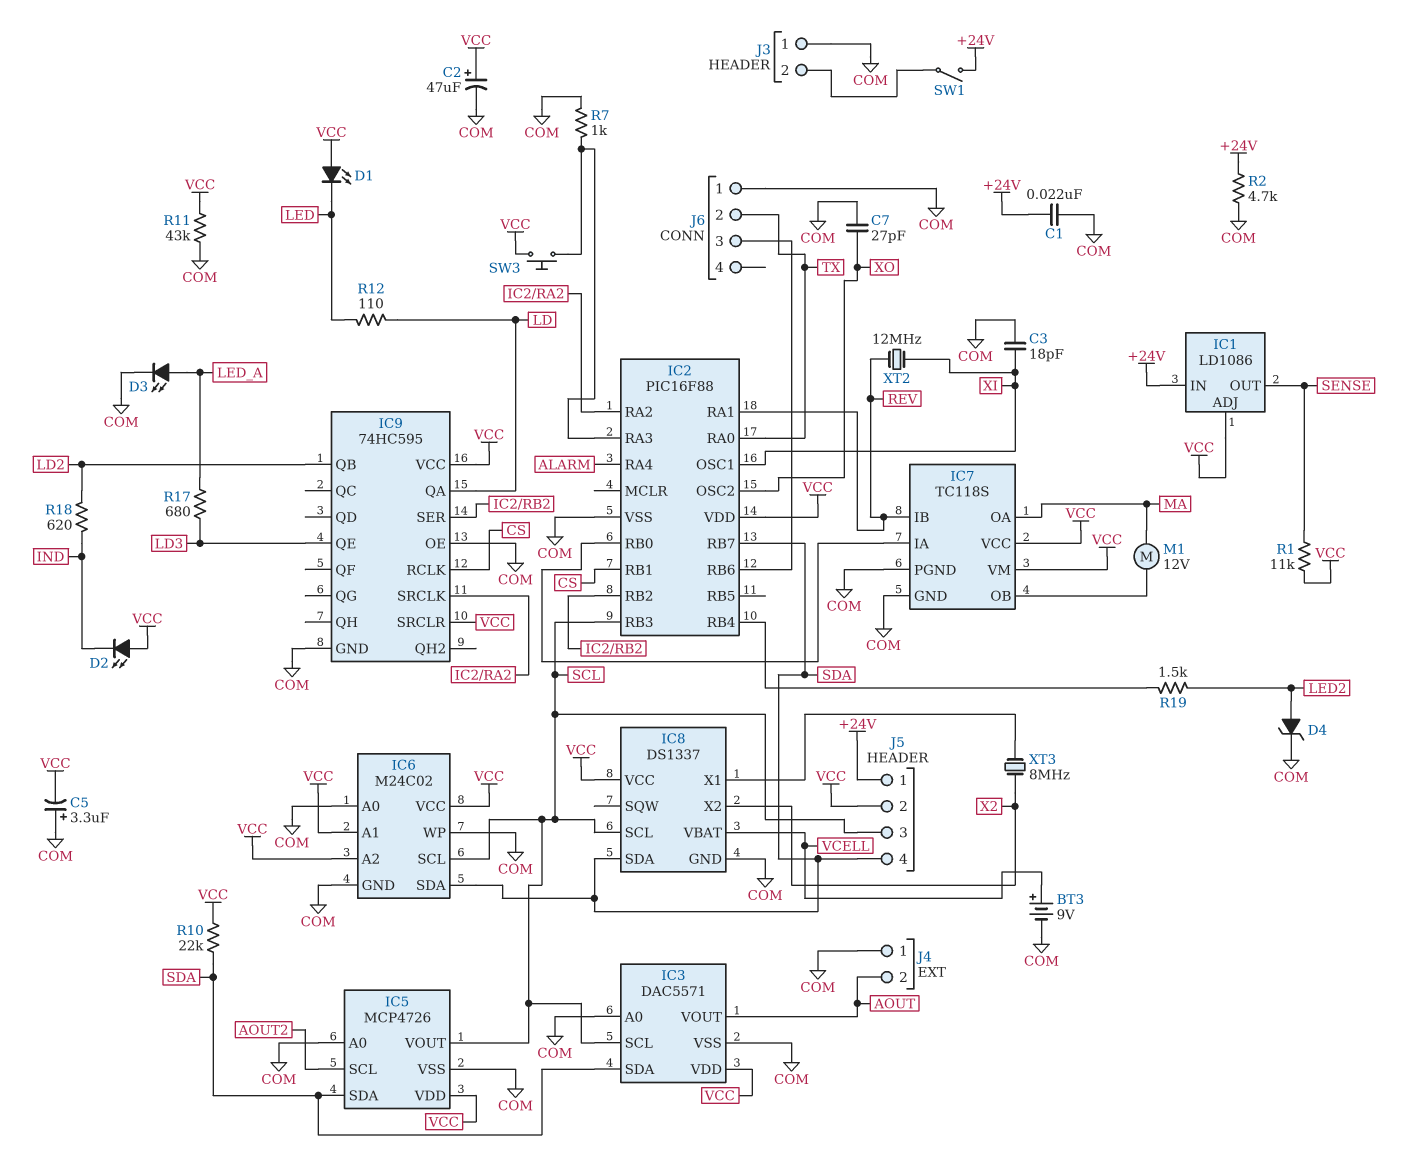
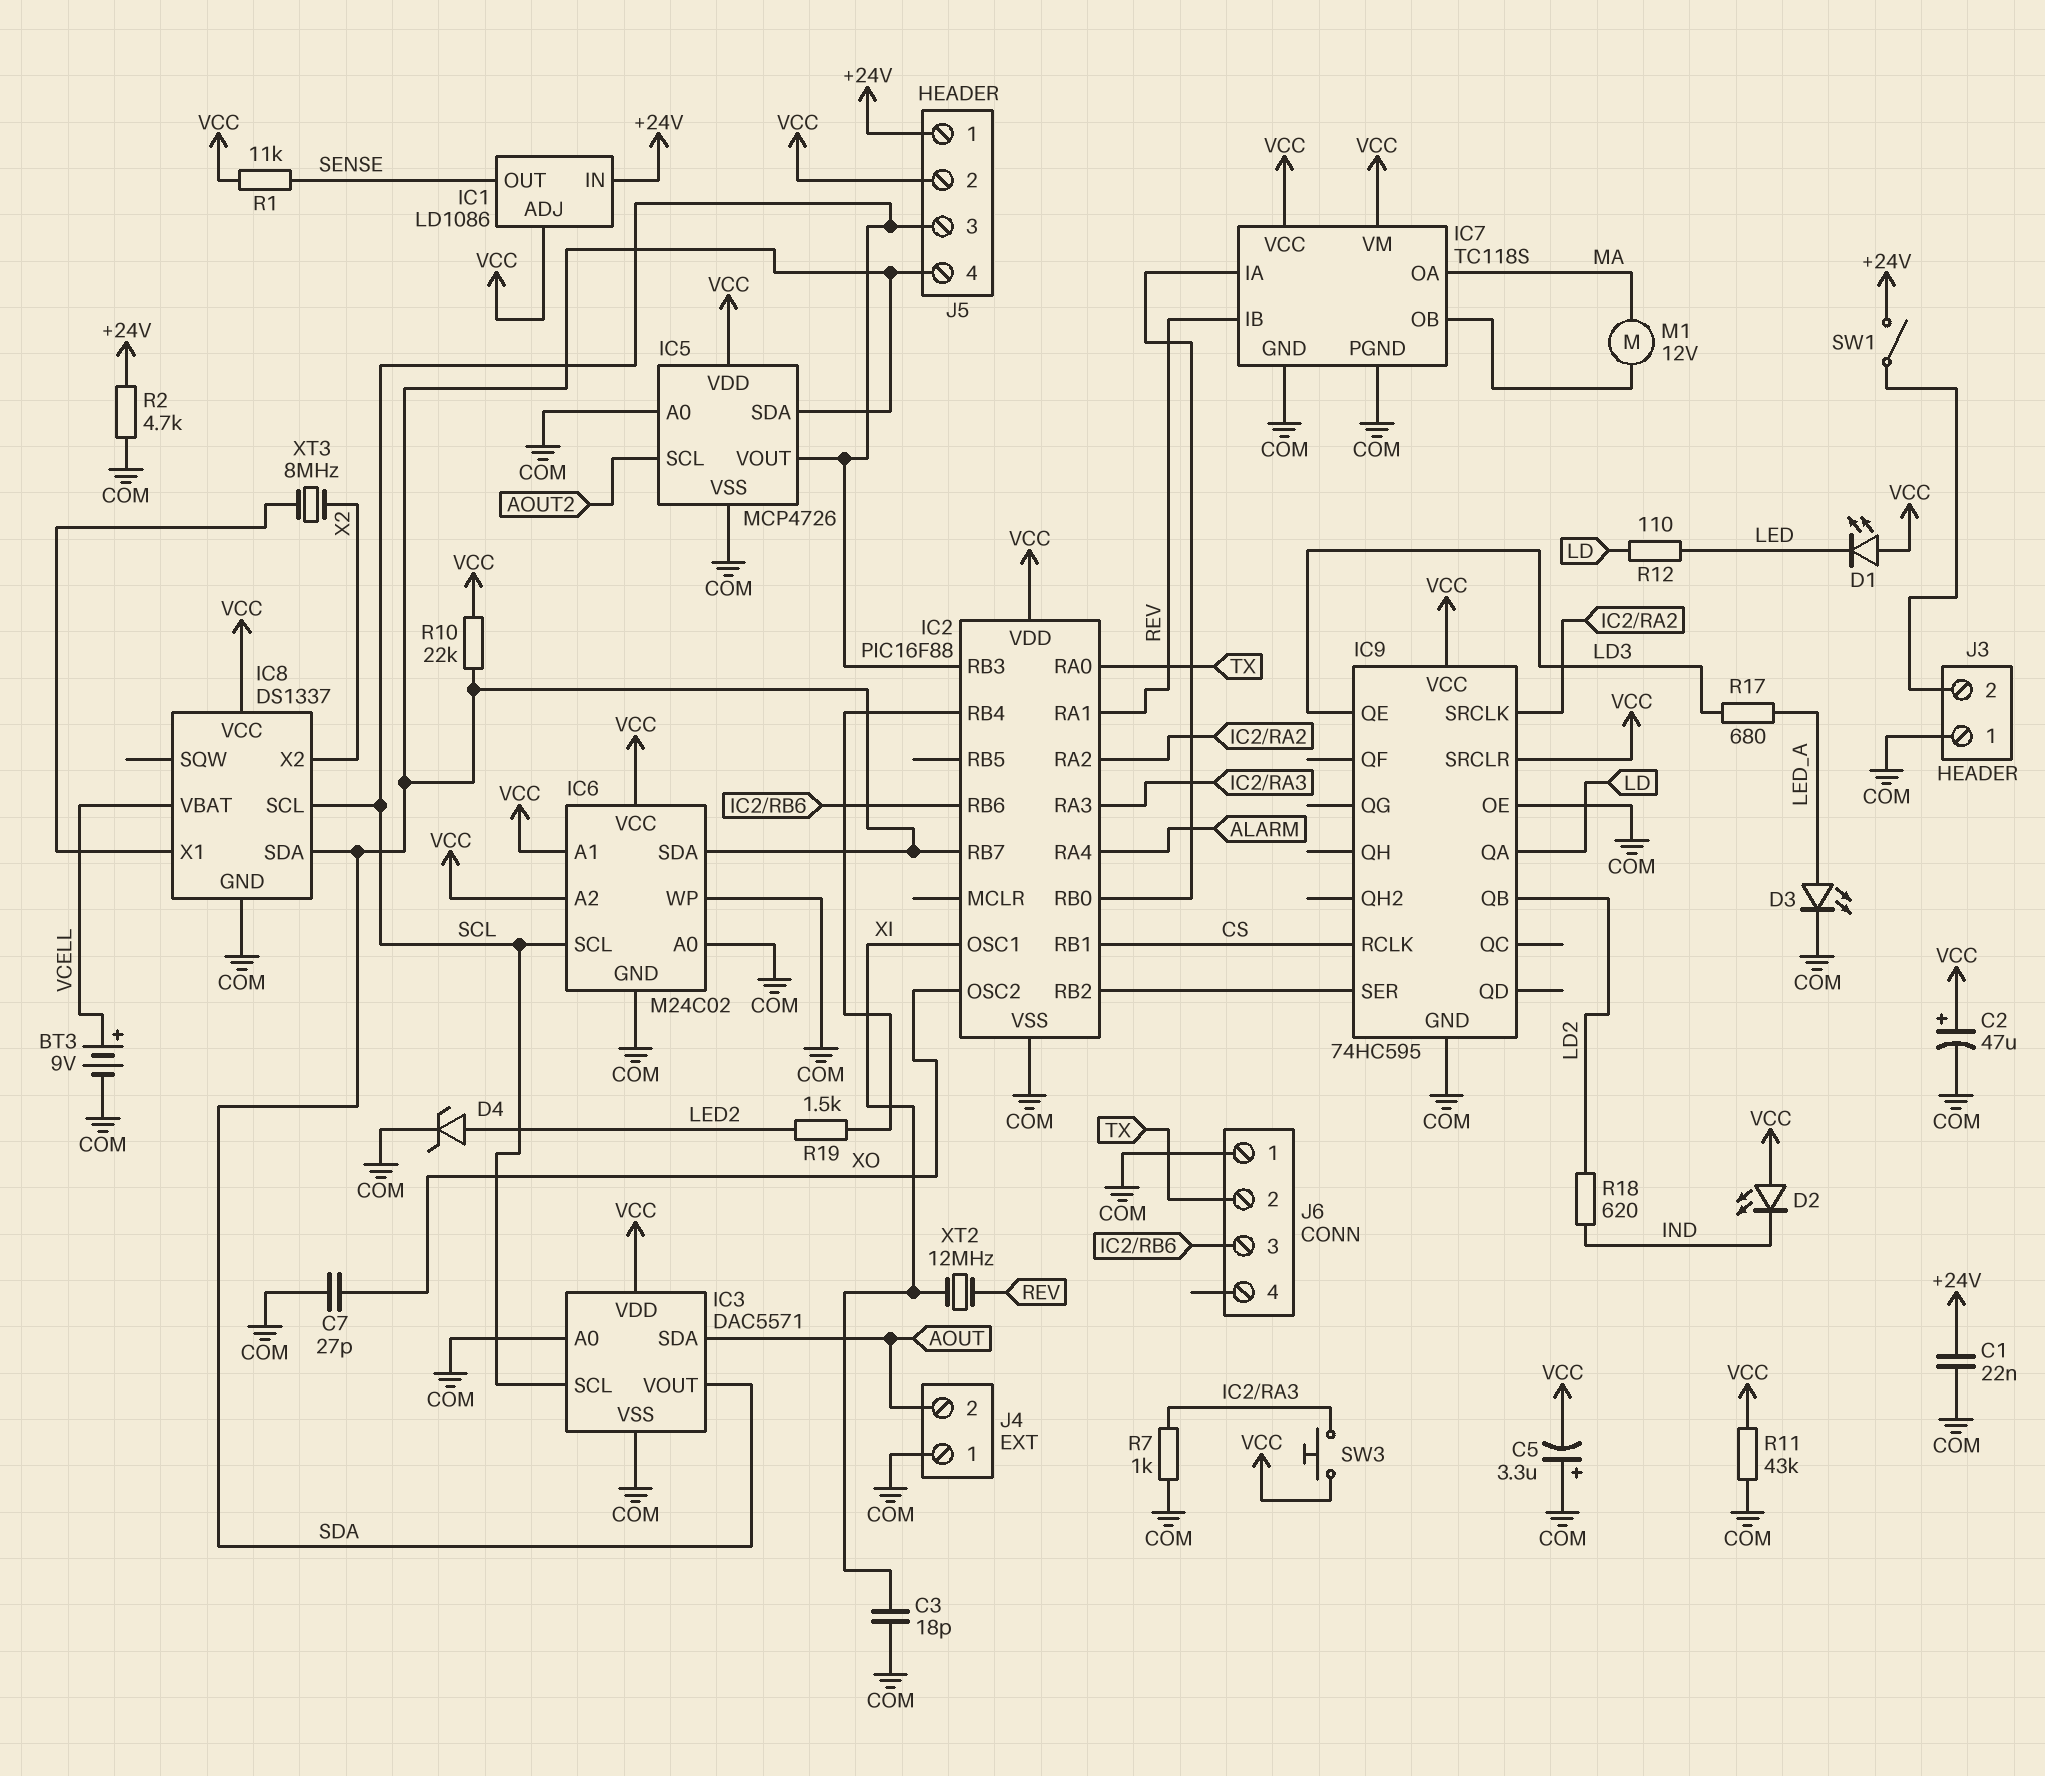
IC3 pin SDA: SDA -> AOUT
IC3 pin VOUT: AOUT -> SDA

